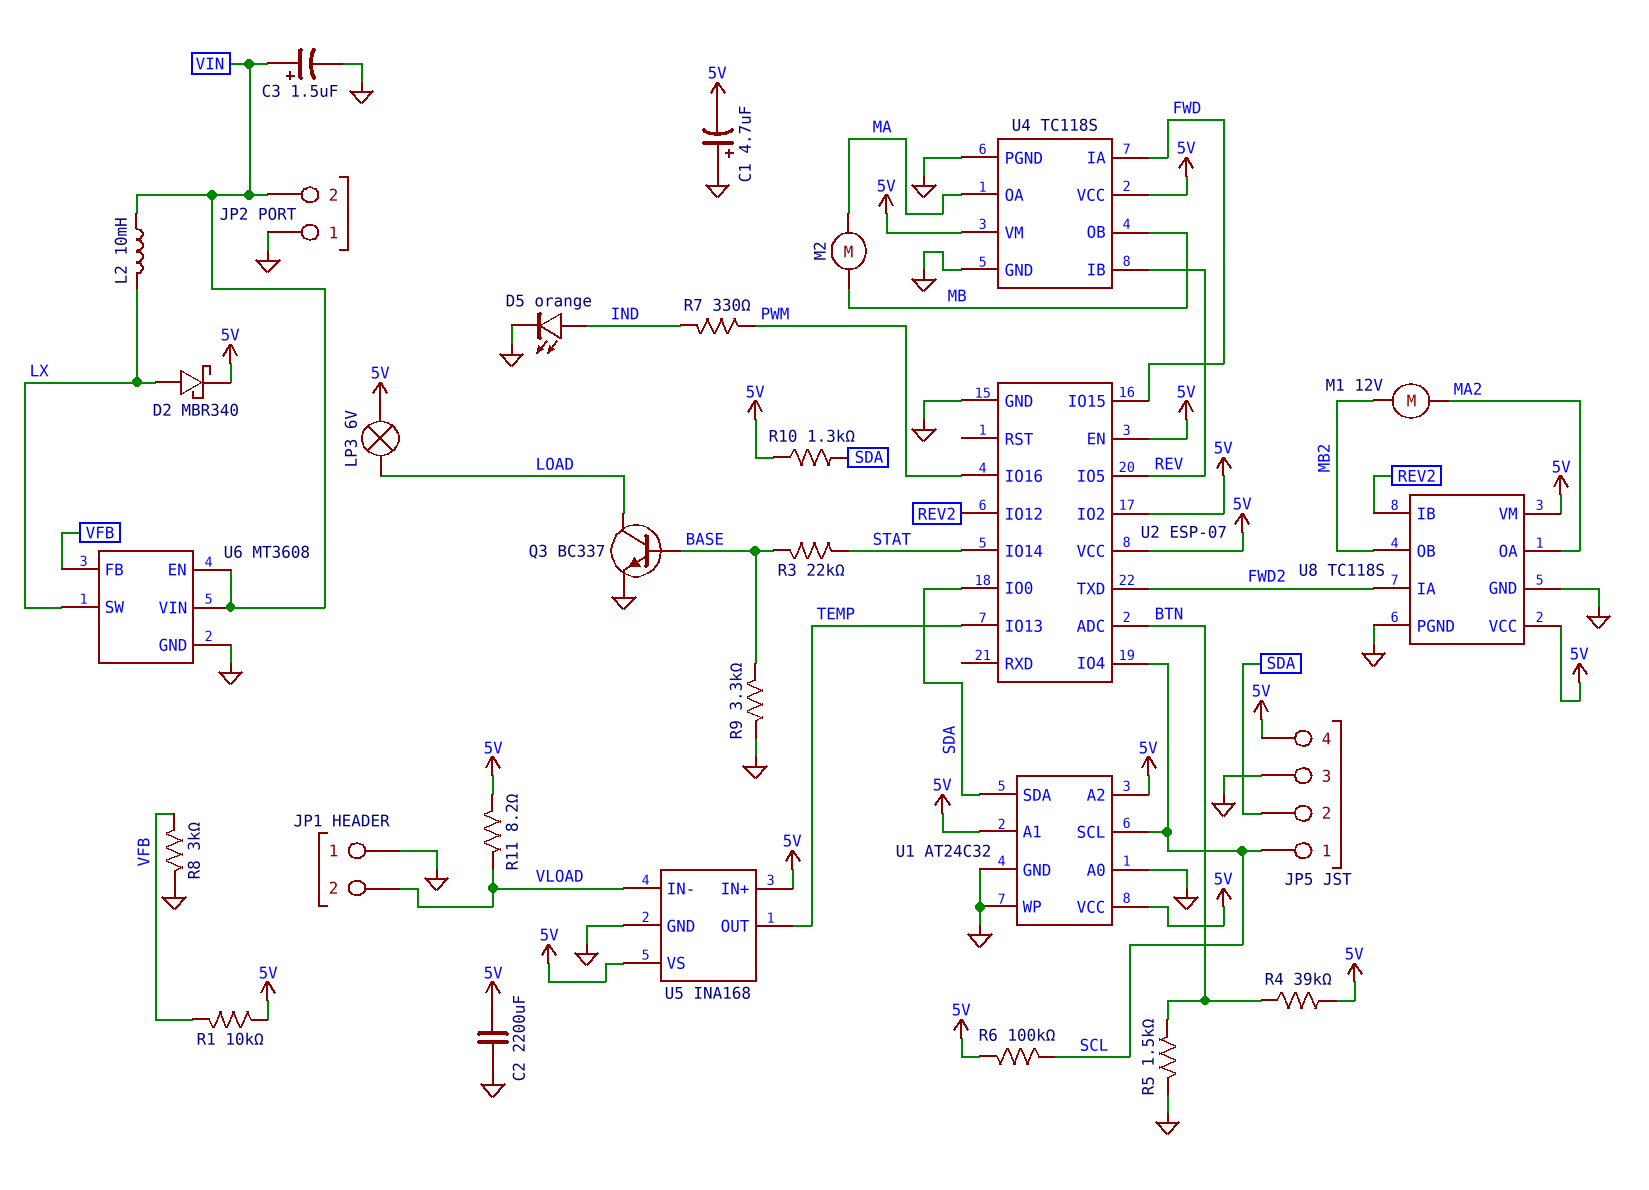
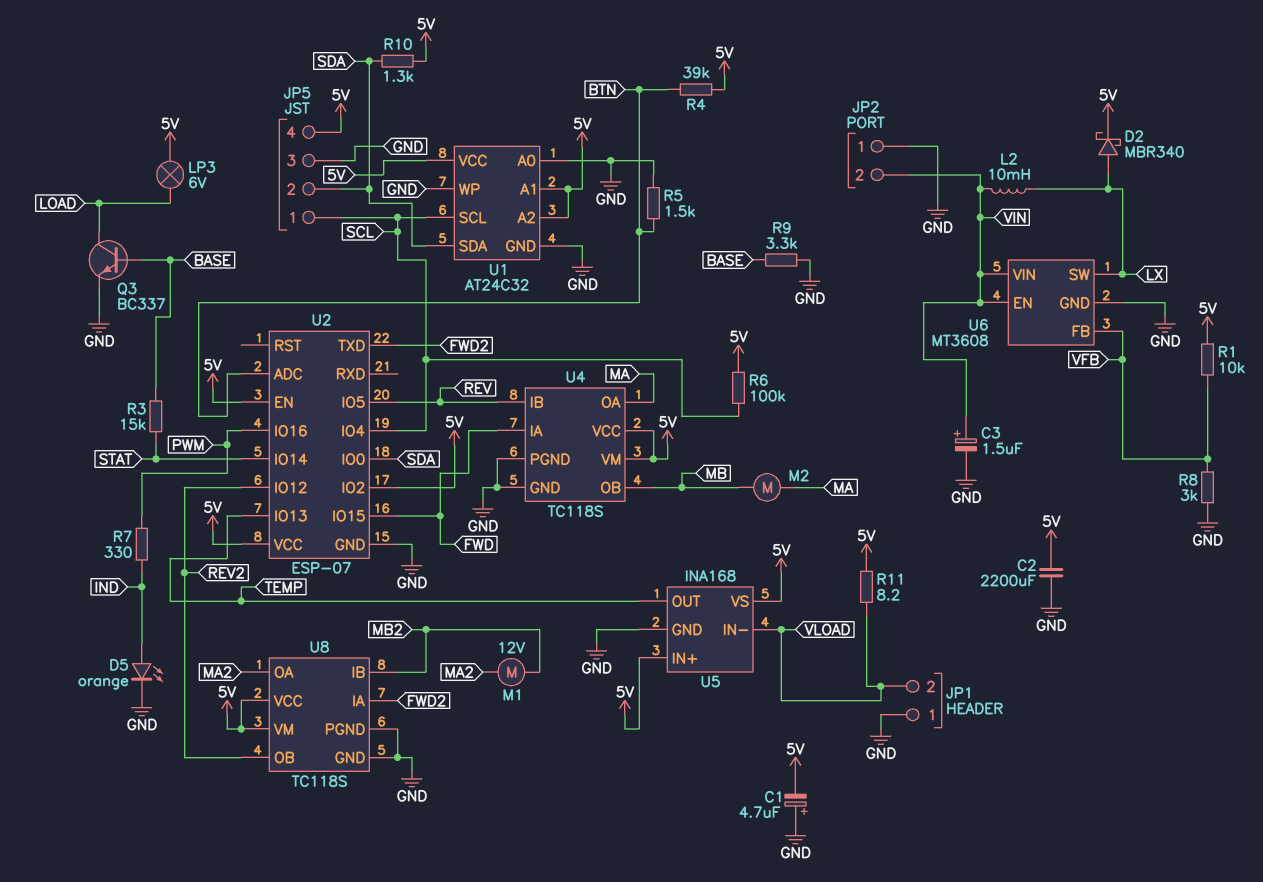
R3: 22k (BASE, STAT) -> 15k (BASE, STAT)
U8 pin IB: REV2 -> MB2
U8 pin OB: MB2 -> REV2

